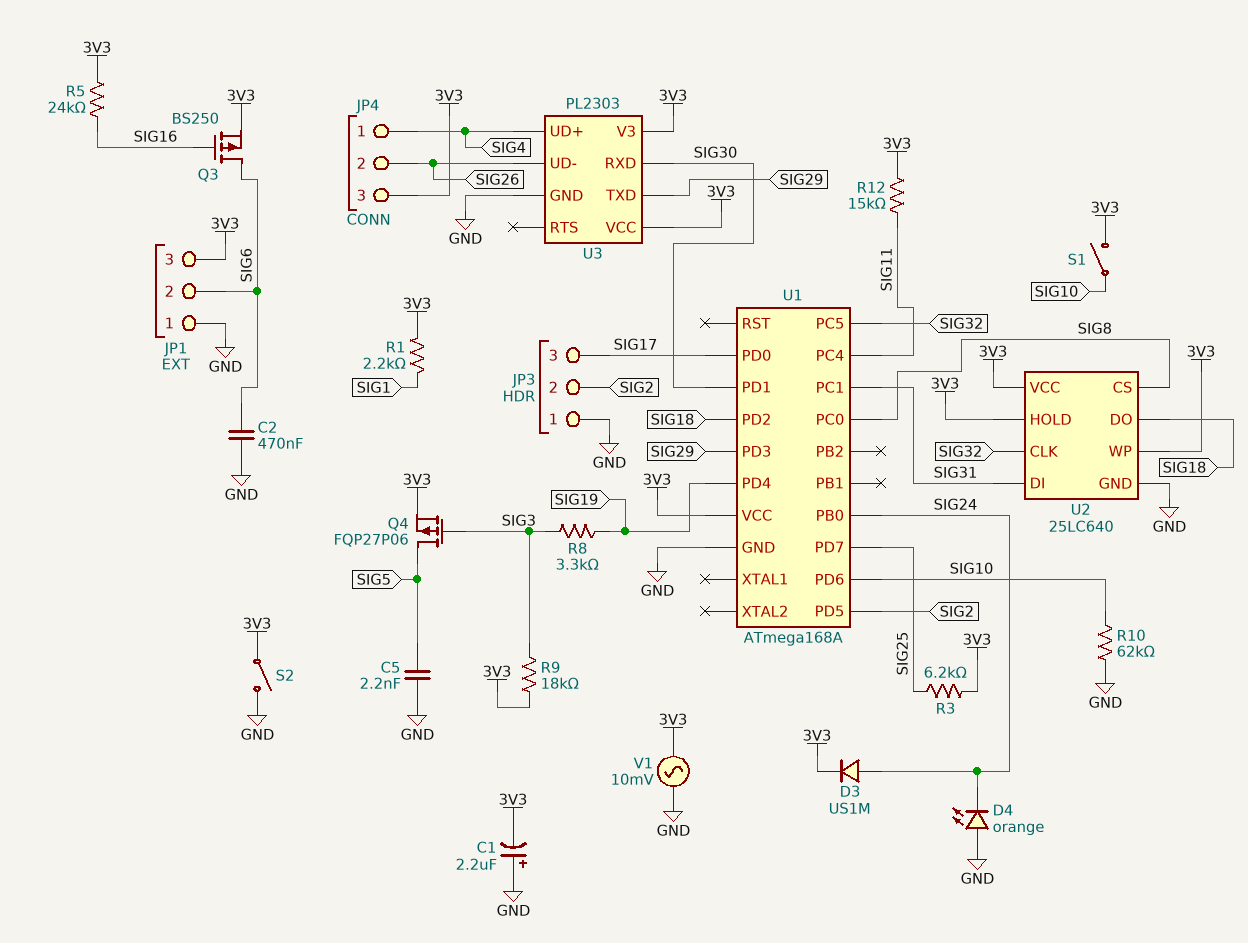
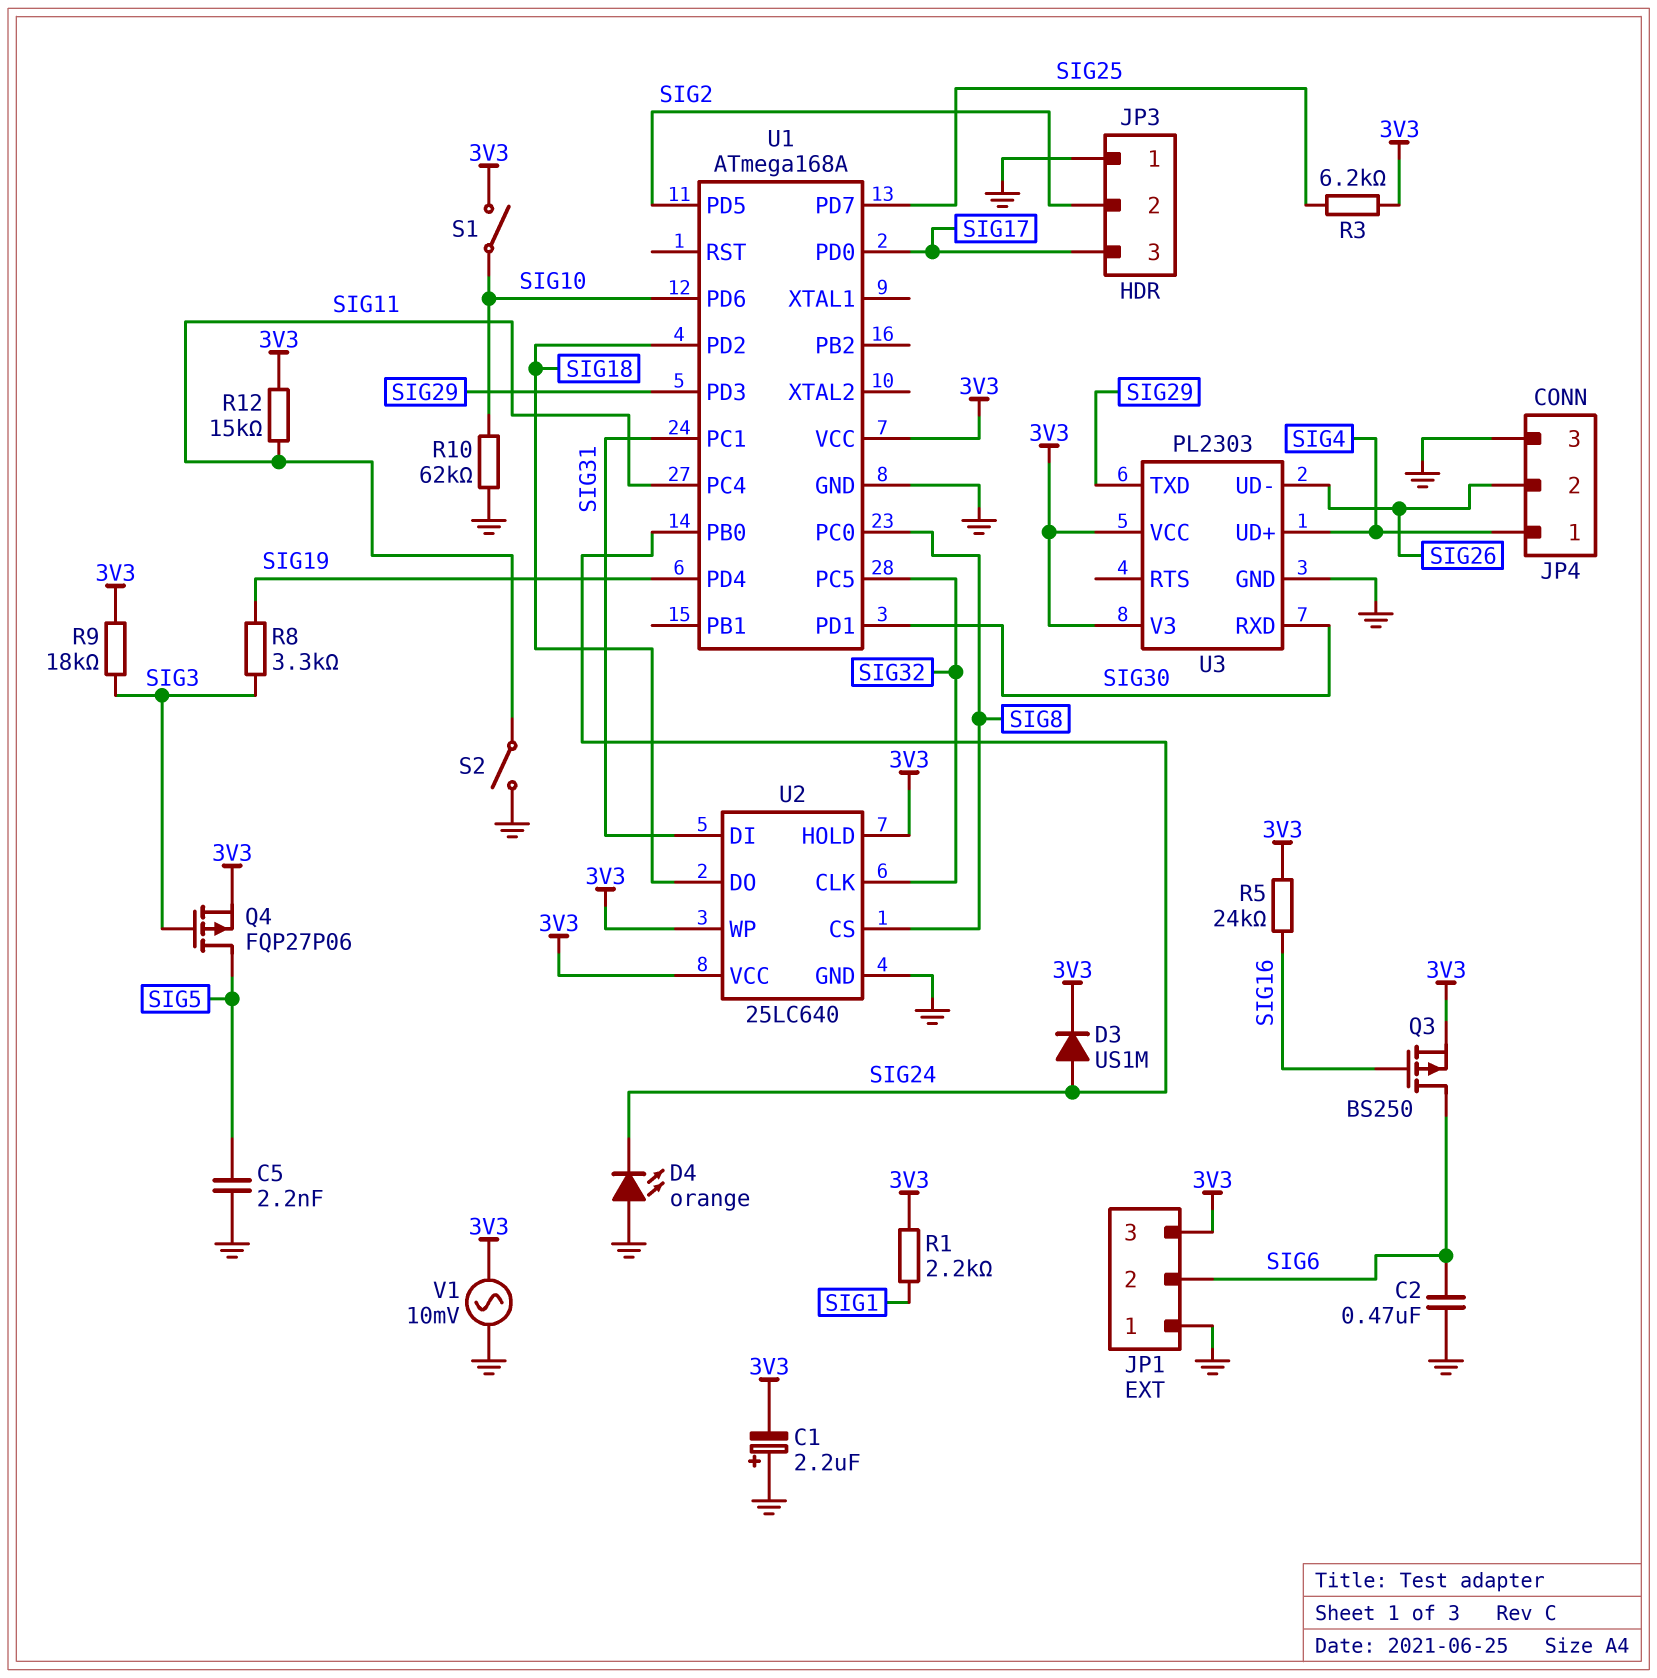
JP4 pin 3: 3V3 -> GND
S2: switch (3V3, GND) -> switch (GND, SIG11)

